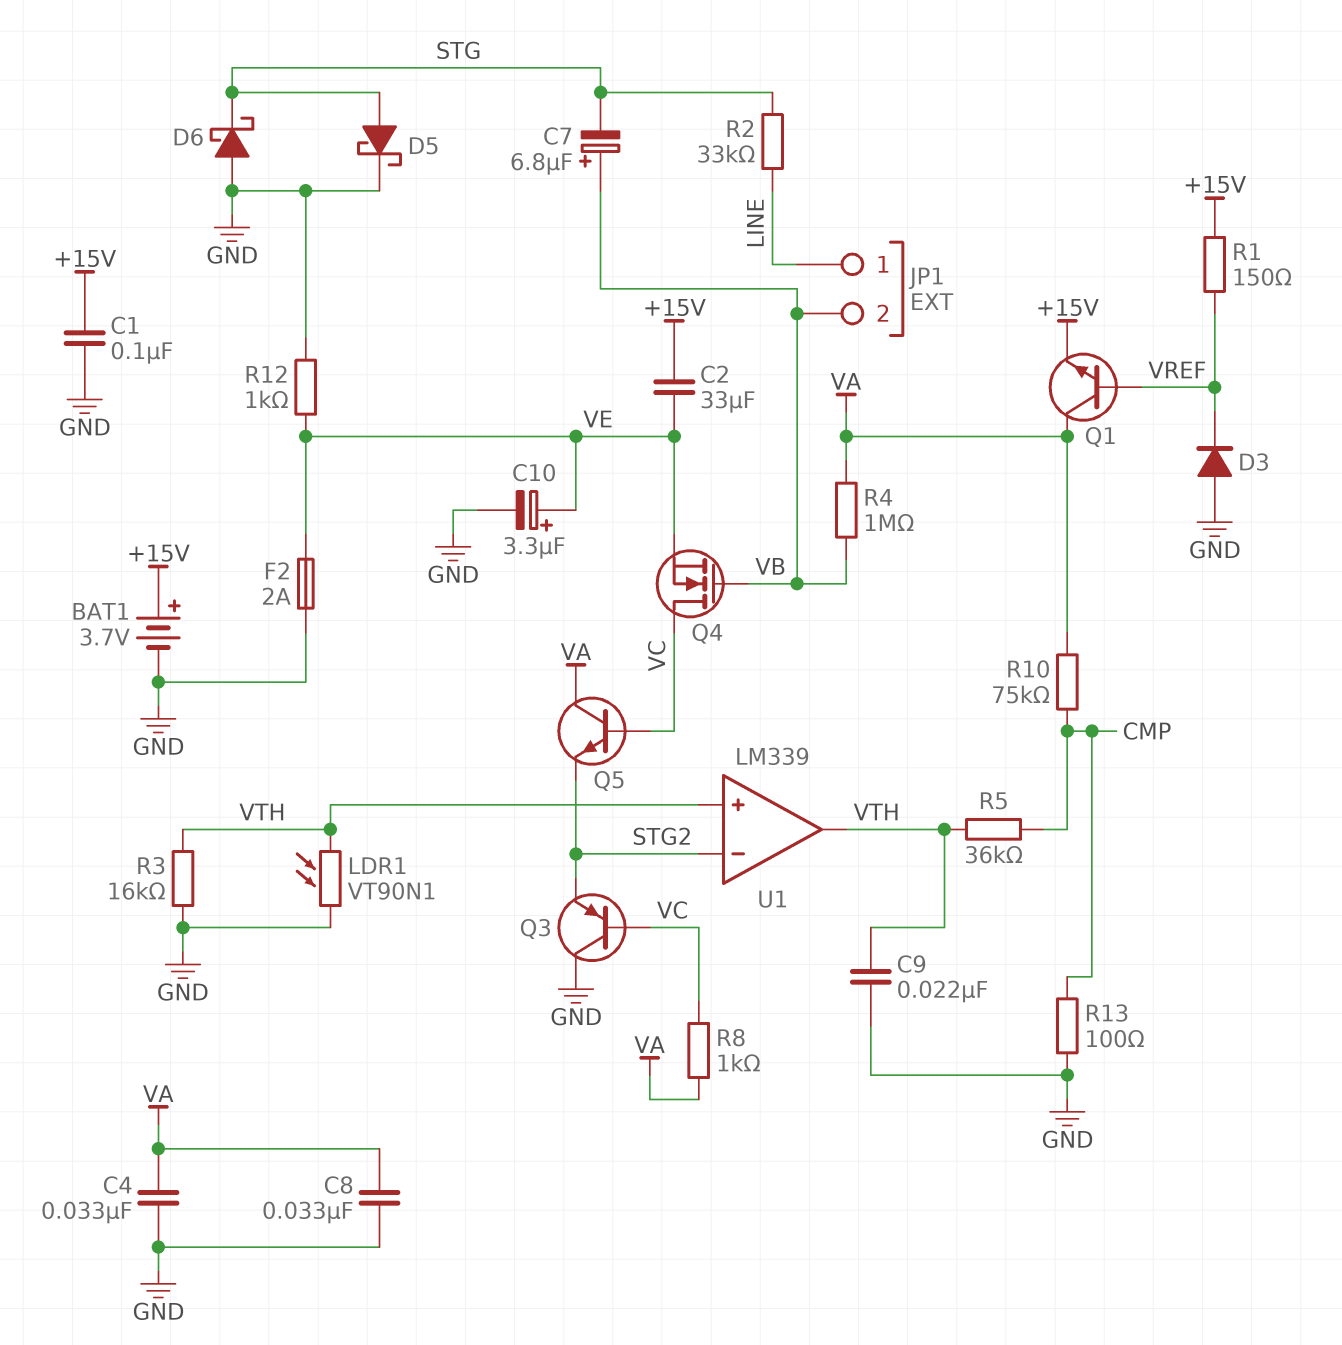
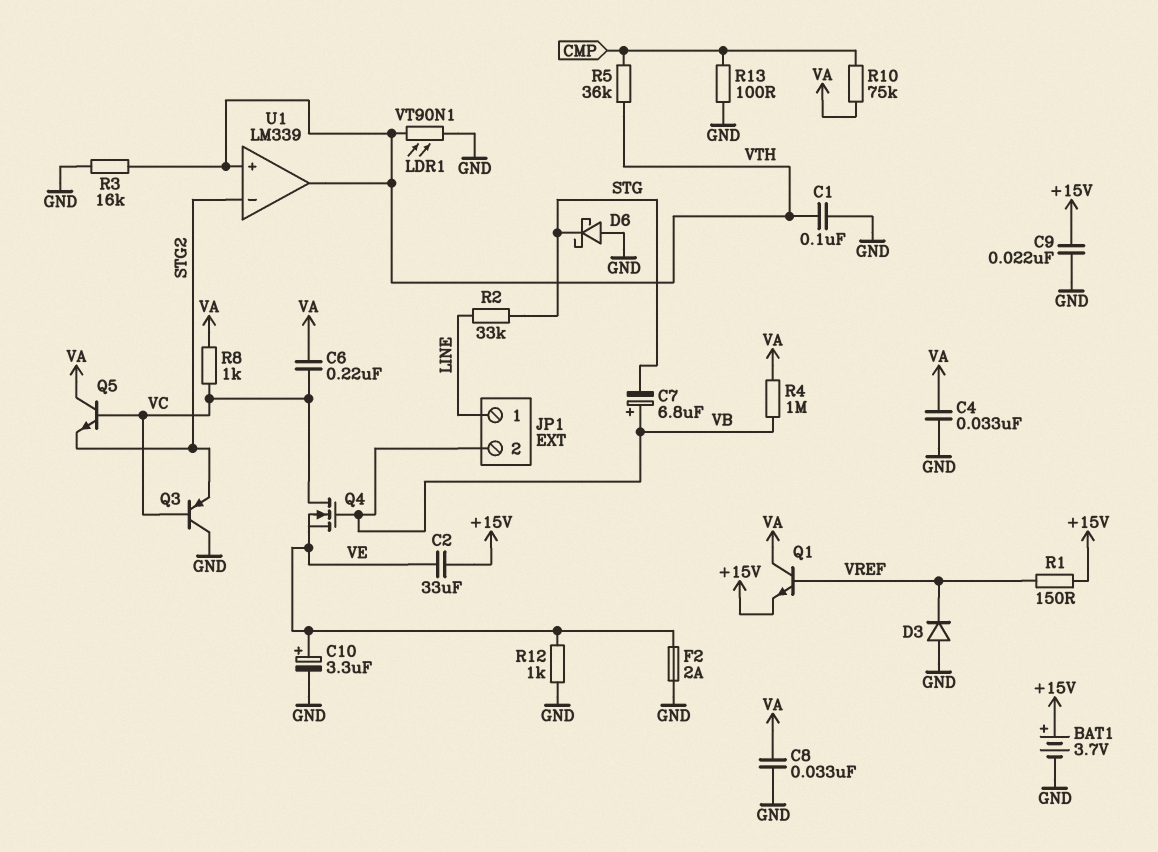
C1: 100nF (+15V, GND) -> 100nF (GND, VTH)
C6: none -> 220nF (VA, VC)
C9: 22nF (GND, VTH) -> 22nF (+15V, GND)
D5: schottky (A STG, K GND) -> none

